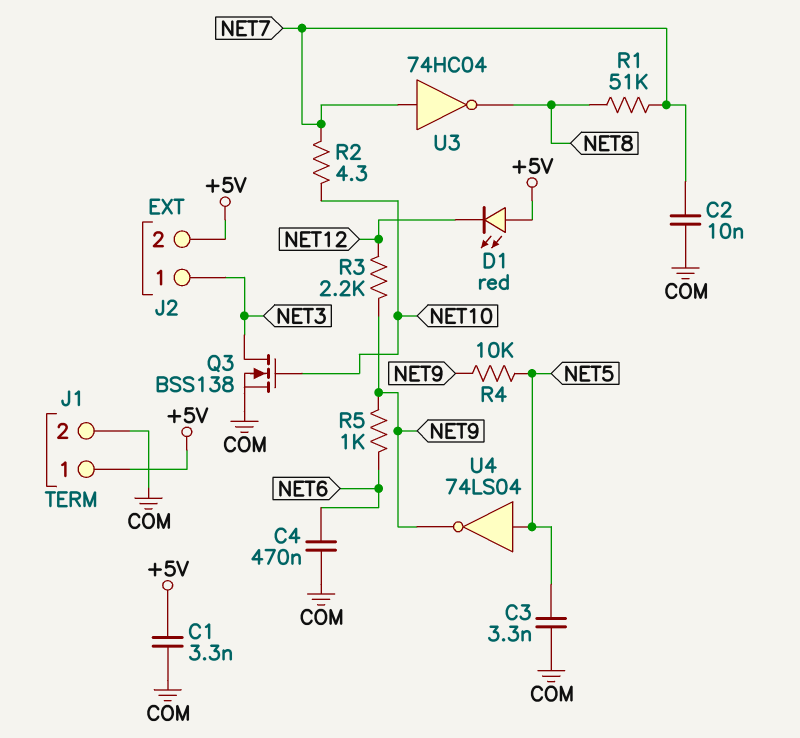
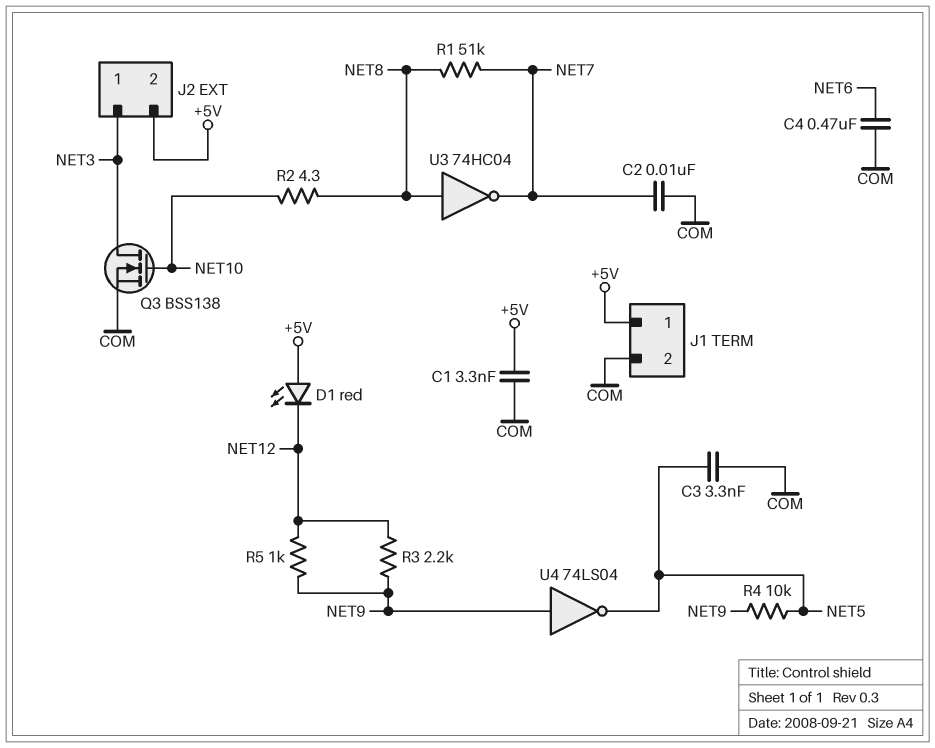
R2: 4.3 (NET7, NET10) -> 4.3 (NET8, NET10)
R5: 1k (NET6, NET9) -> 1k (NET9, NET12)
U3: NOT 74HC04 (in NET7, out NET8) -> NOT 74HC04 (in NET8, out NET7)
U4: NOT 74LS04 (in NET5, out NET9) -> NOT 74LS04 (in NET9, out NET5)

